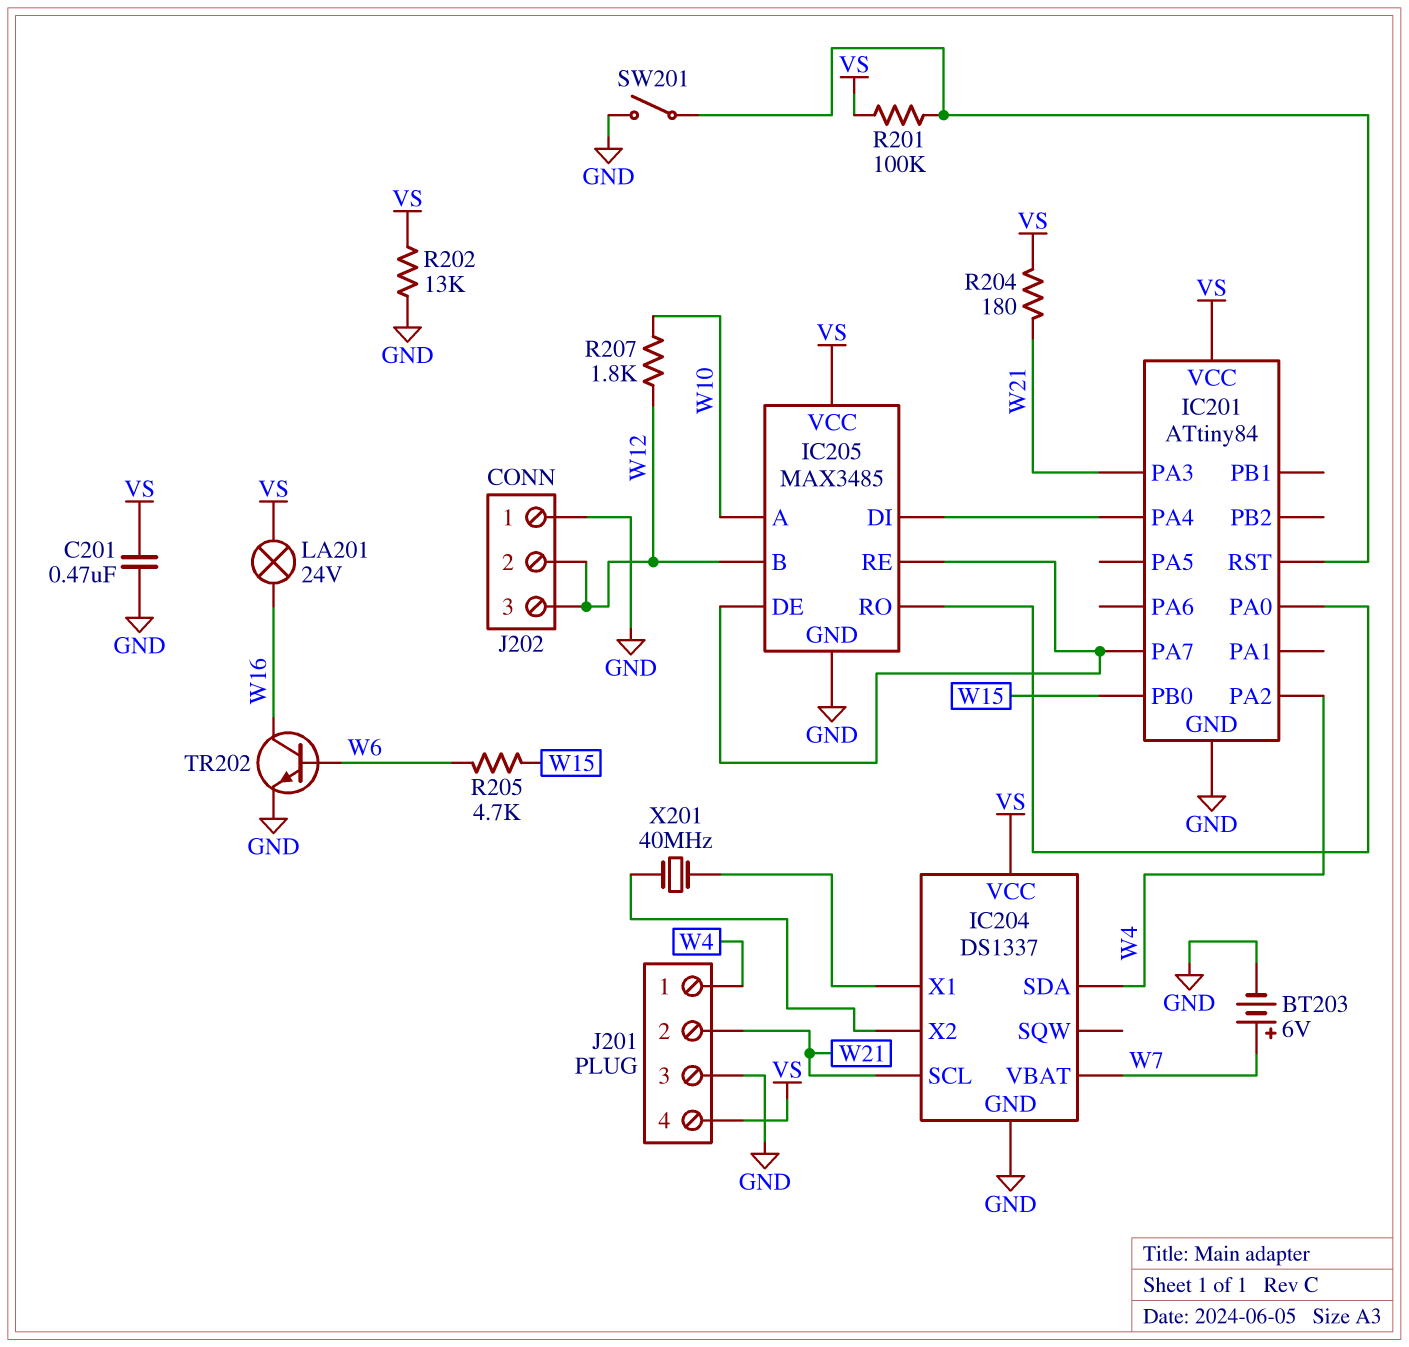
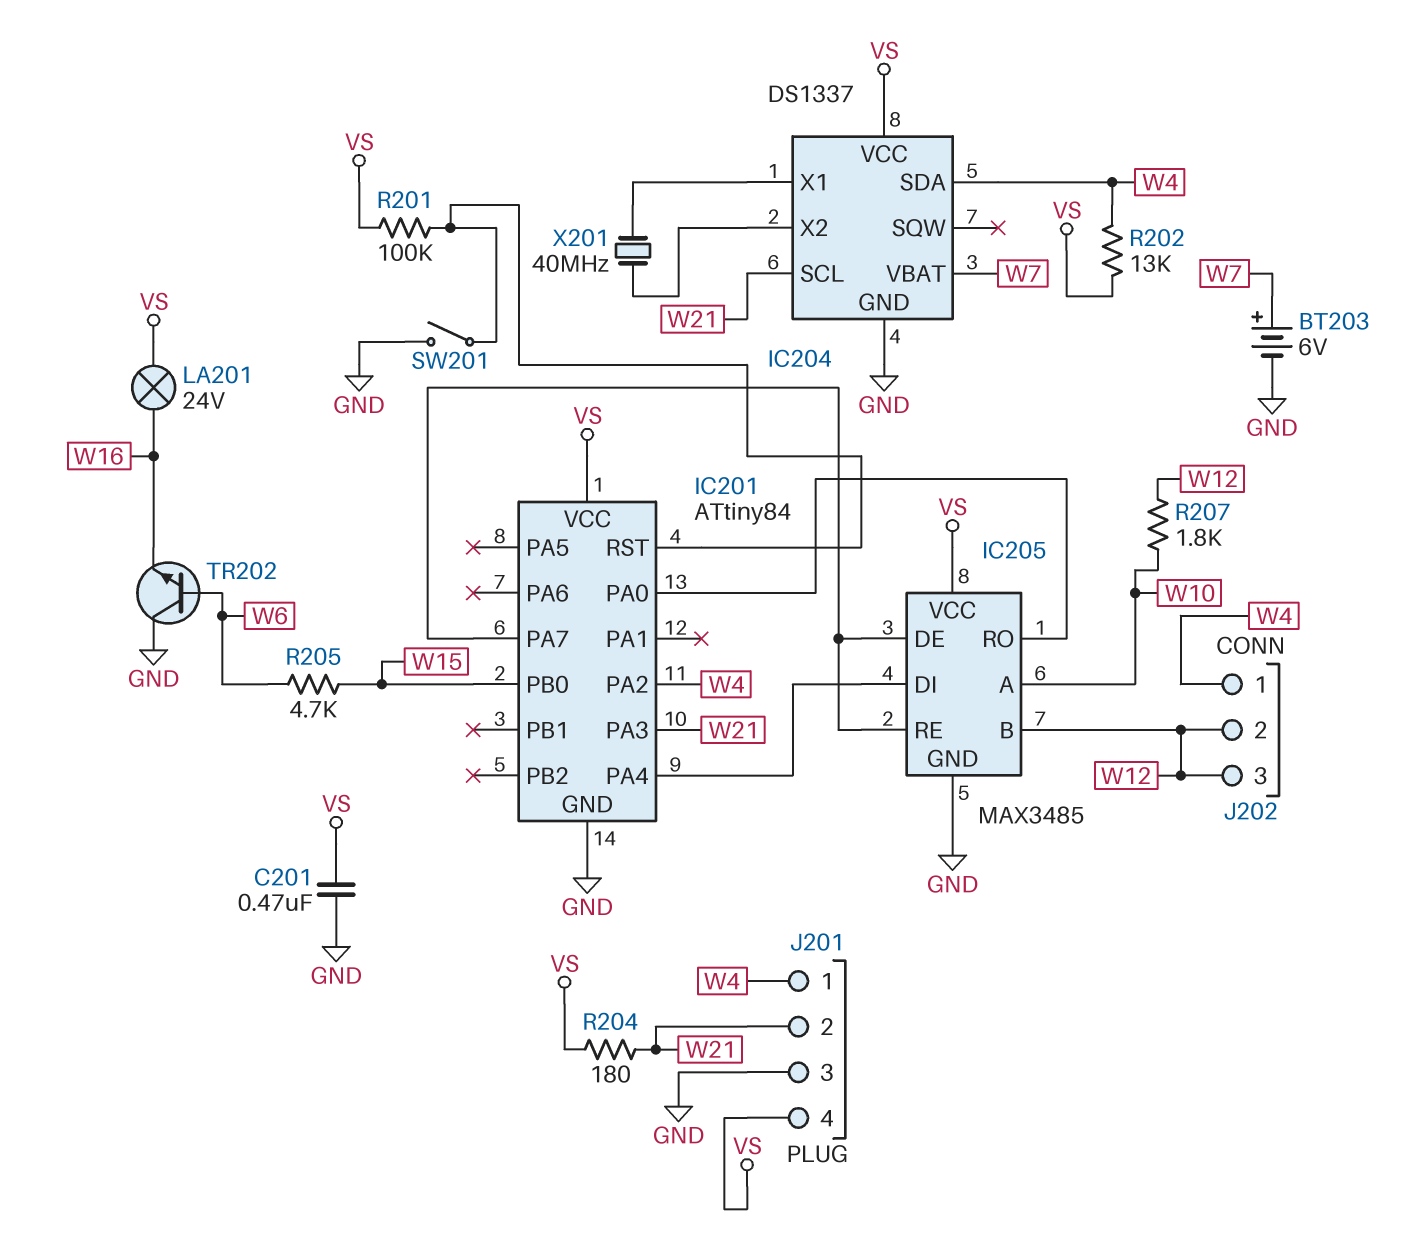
J202 pin 1: GND -> W4
R202: 13k (GND, VS) -> 13k (VS, W4)
TR202: NPN (B W6, C W16, E GND) -> NPN (B W6, C GND, E W16)

